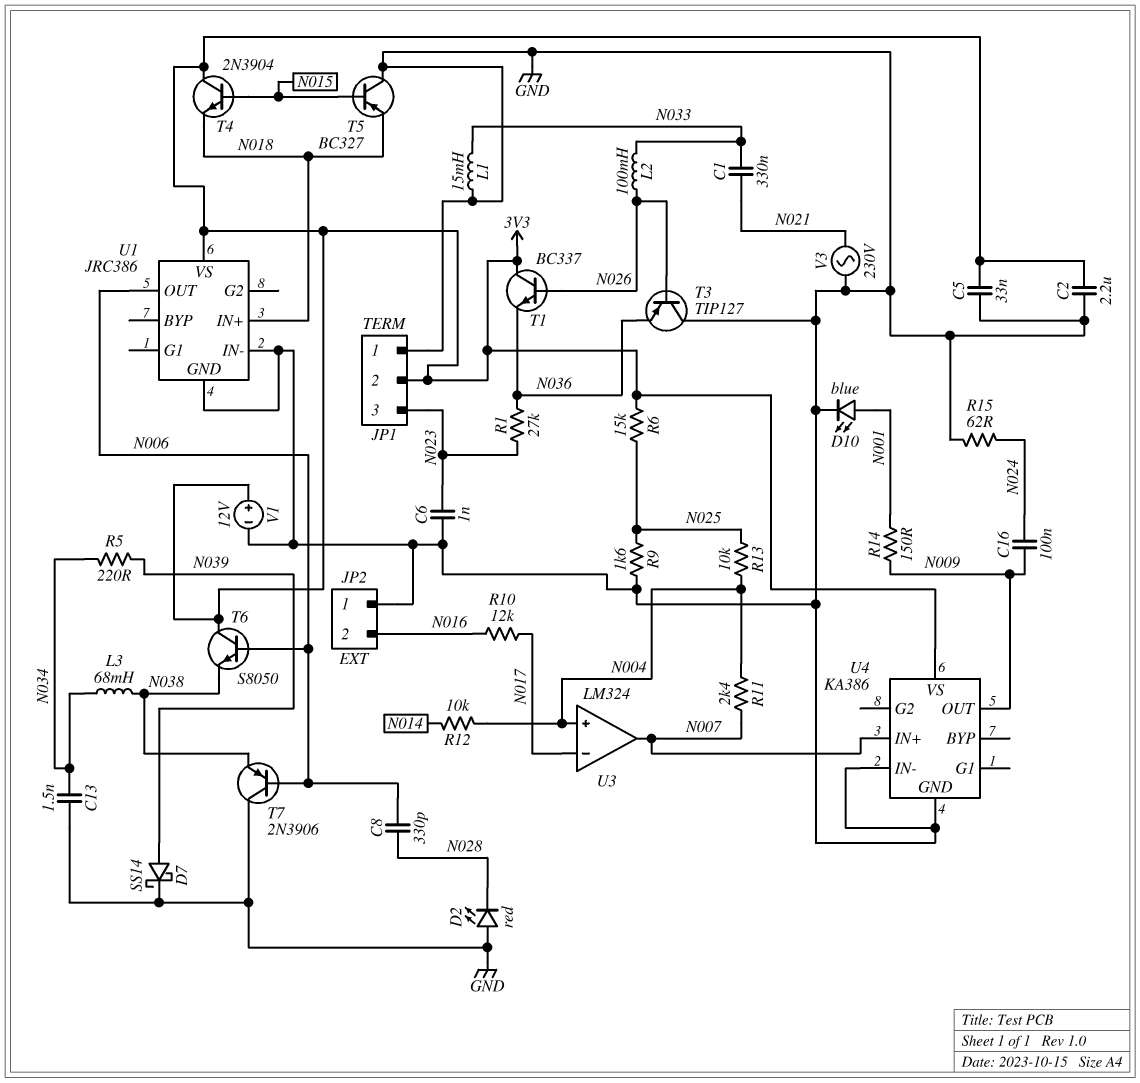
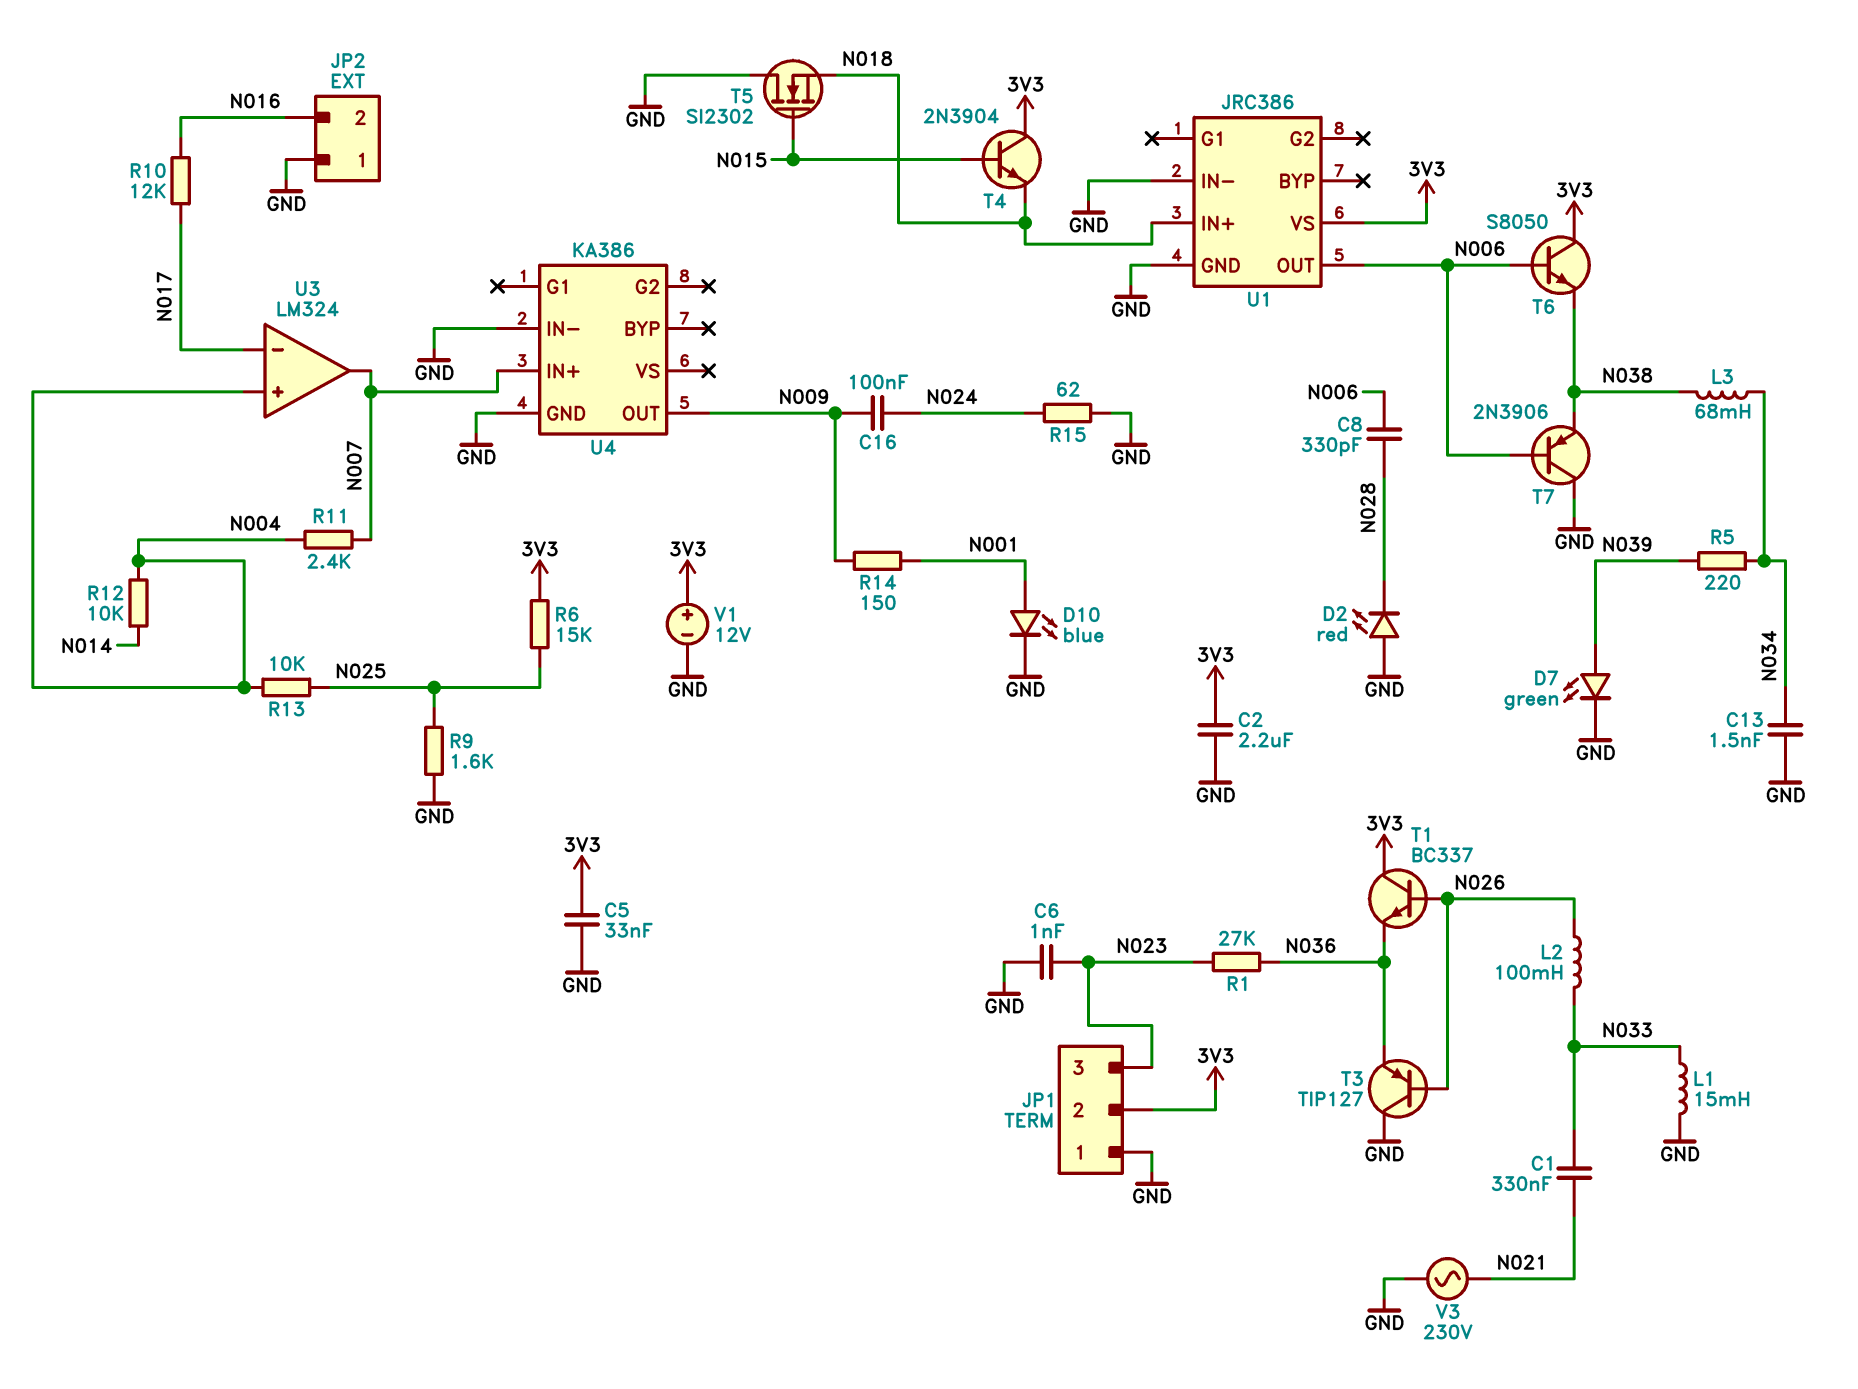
D7: schottky SS14 (A N039, K GND) -> LED green (A N039, K GND)
T5: PNP BC327 (B N015, C GND, E N018) -> NMOS SI2302 (G N015, D GND, S N018)
U4 pin VS: 3V3 -> none

